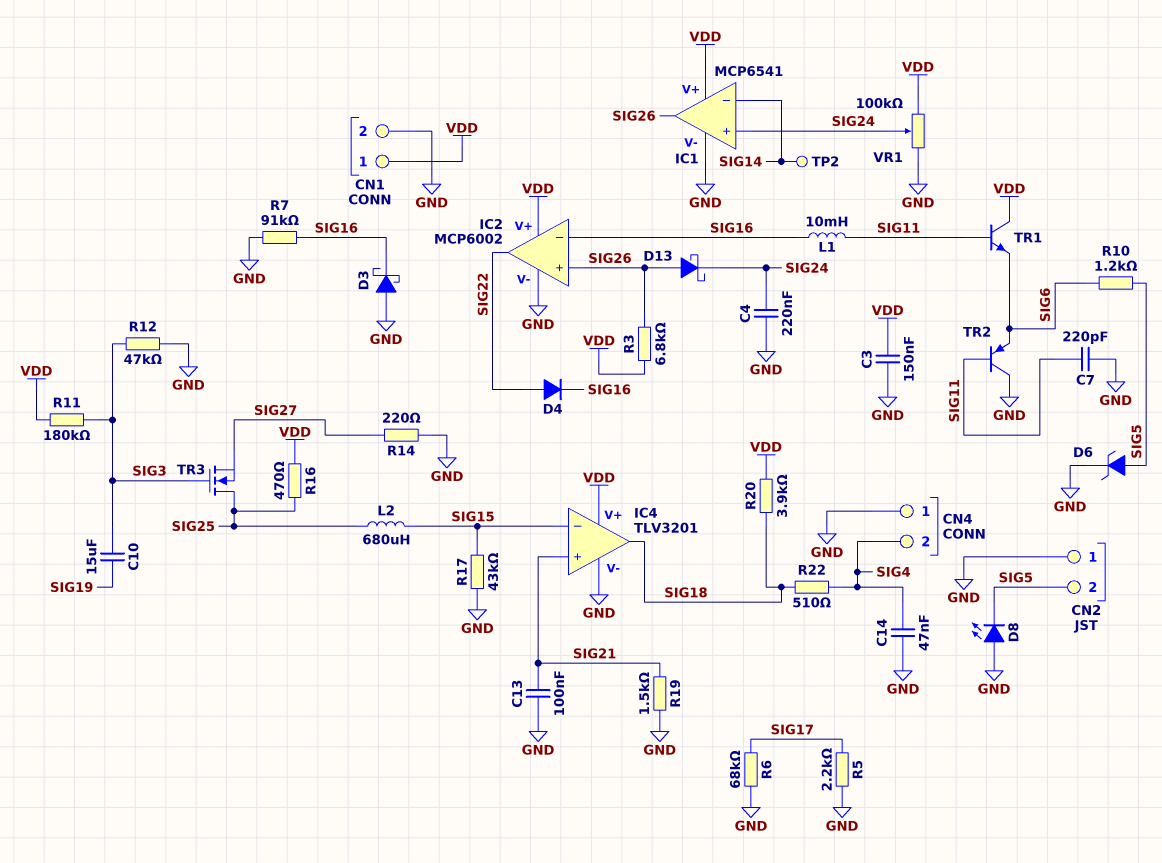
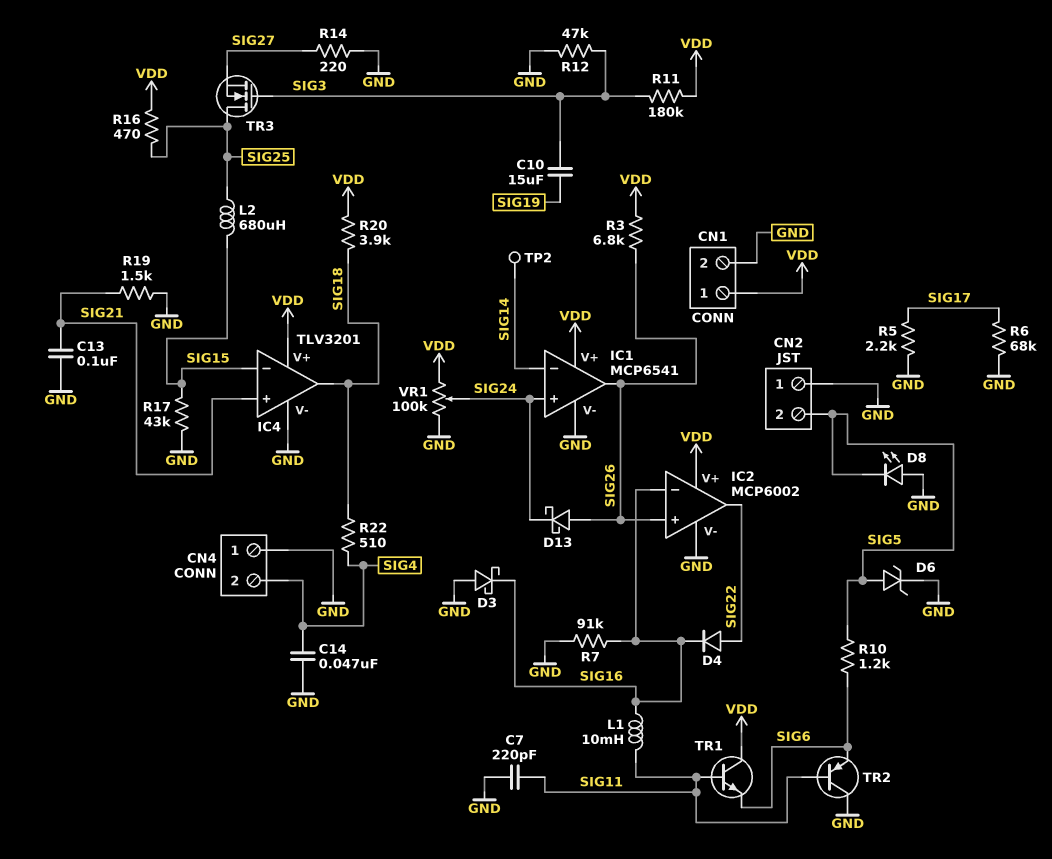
C3: 150nF (GND, VDD) -> none
C4: 220nF (GND, SIG24) -> none

